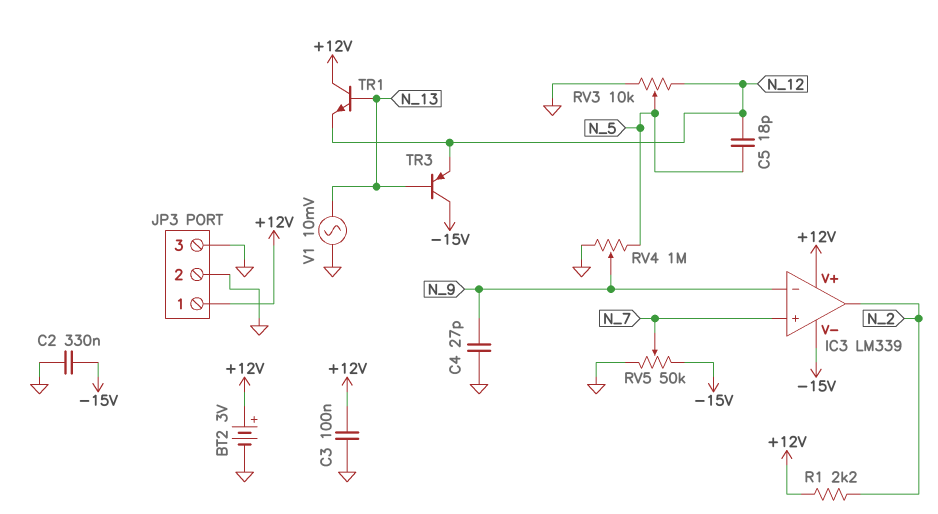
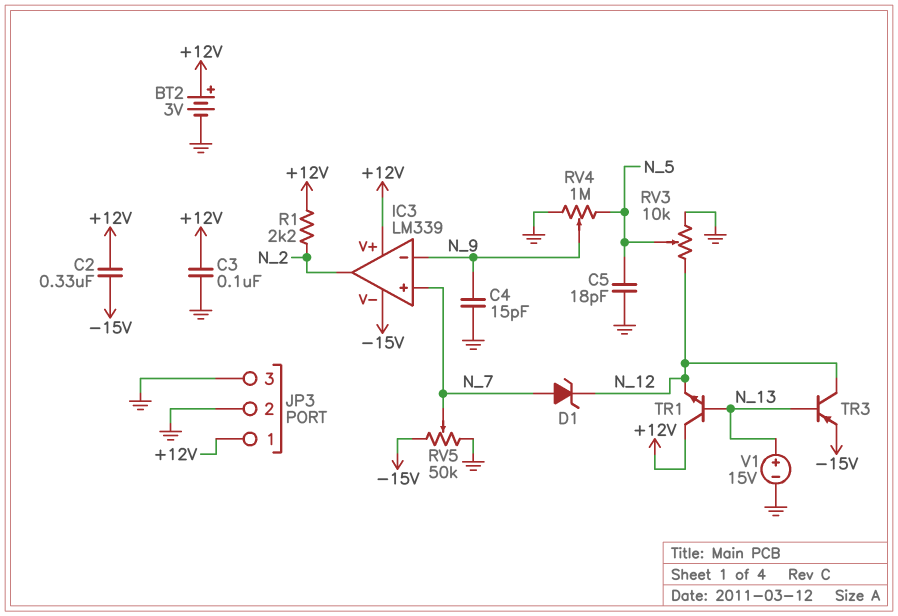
C2: 330nF (-15V, GND) -> 330nF (+12V, -15V)
C4: 27pF (GND, N_9) -> 15pF (GND, N_9)
C5: 18pF (N_5, N_12) -> 18pF (GND, N_5)
D1: none -> zener (A N_7, K N_12)
TR3: PNP (B N_13, C -15V, E N_12) -> PNP (B N_13, C N_12, E -15V)
V1: AC 10mV (GND, N_13) -> 15V (plus N_13, minus GND)

